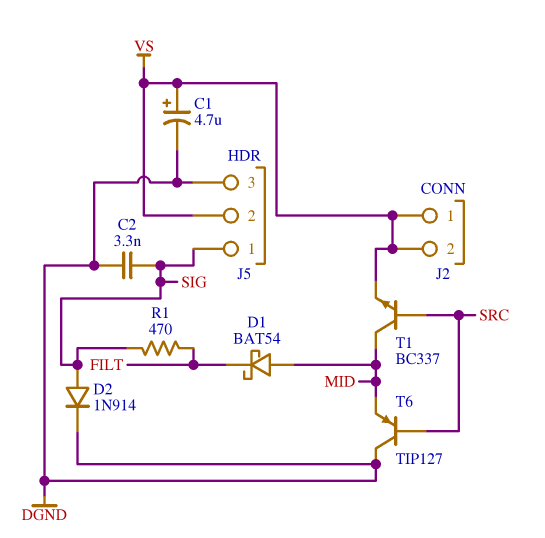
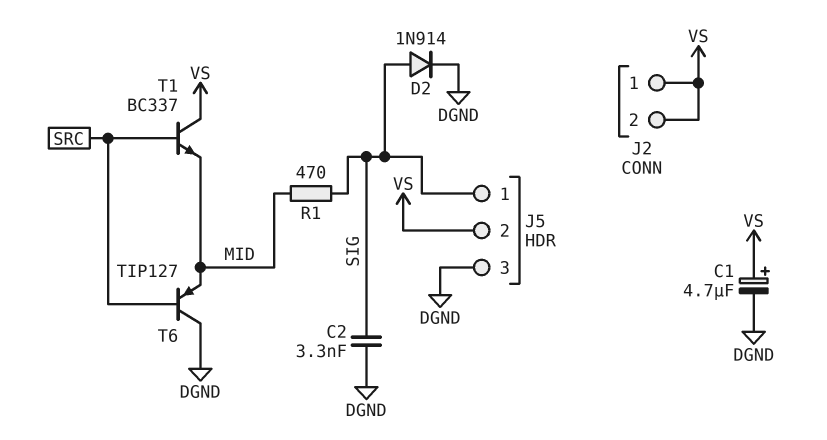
D1: schottky BAT54 (A MID, K FILT) -> none
R1: 470 (FILT, SIG) -> 470 (MID, SIG)
T1: NPN BC337 (B SRC, C MID, E VS) -> NPN BC337 (B SRC, C VS, E MID)

